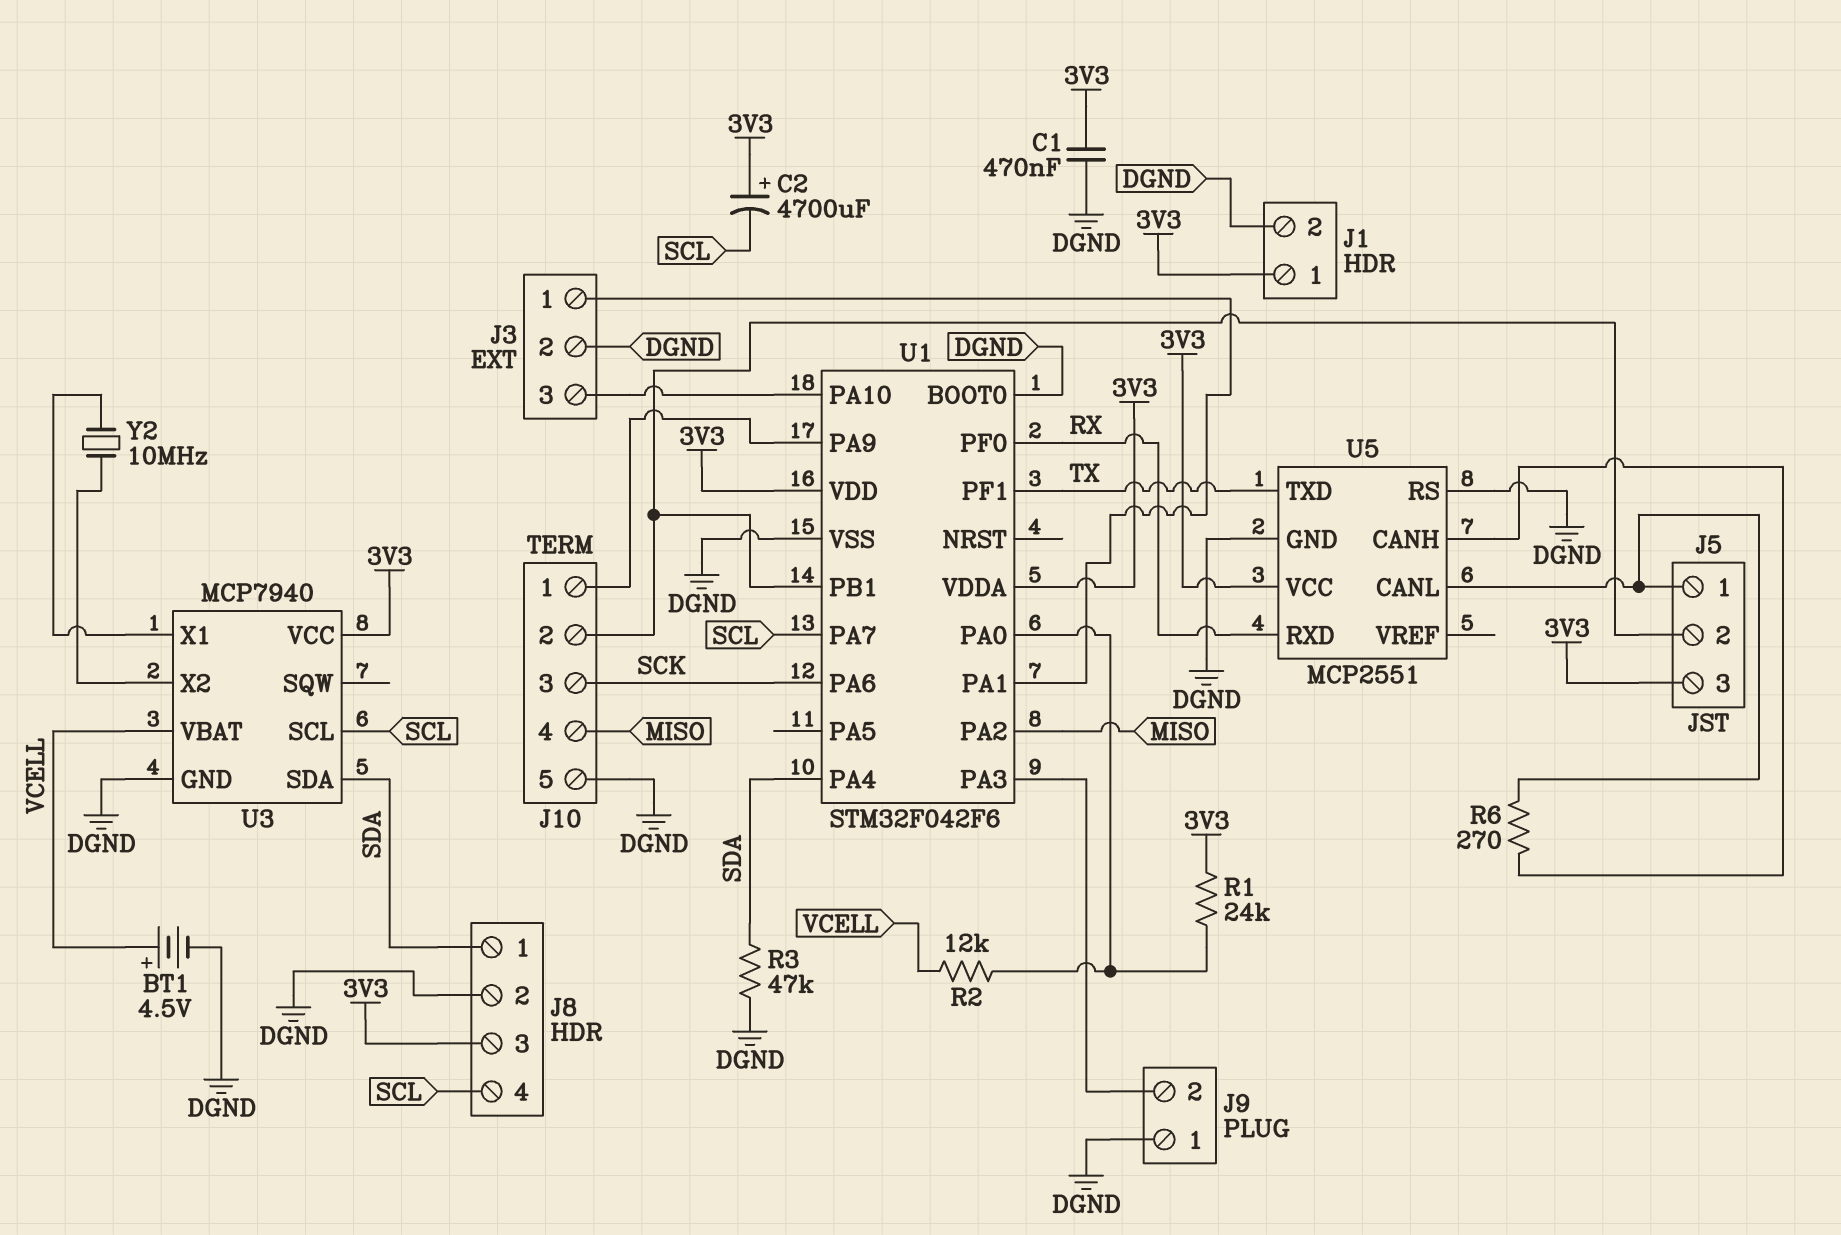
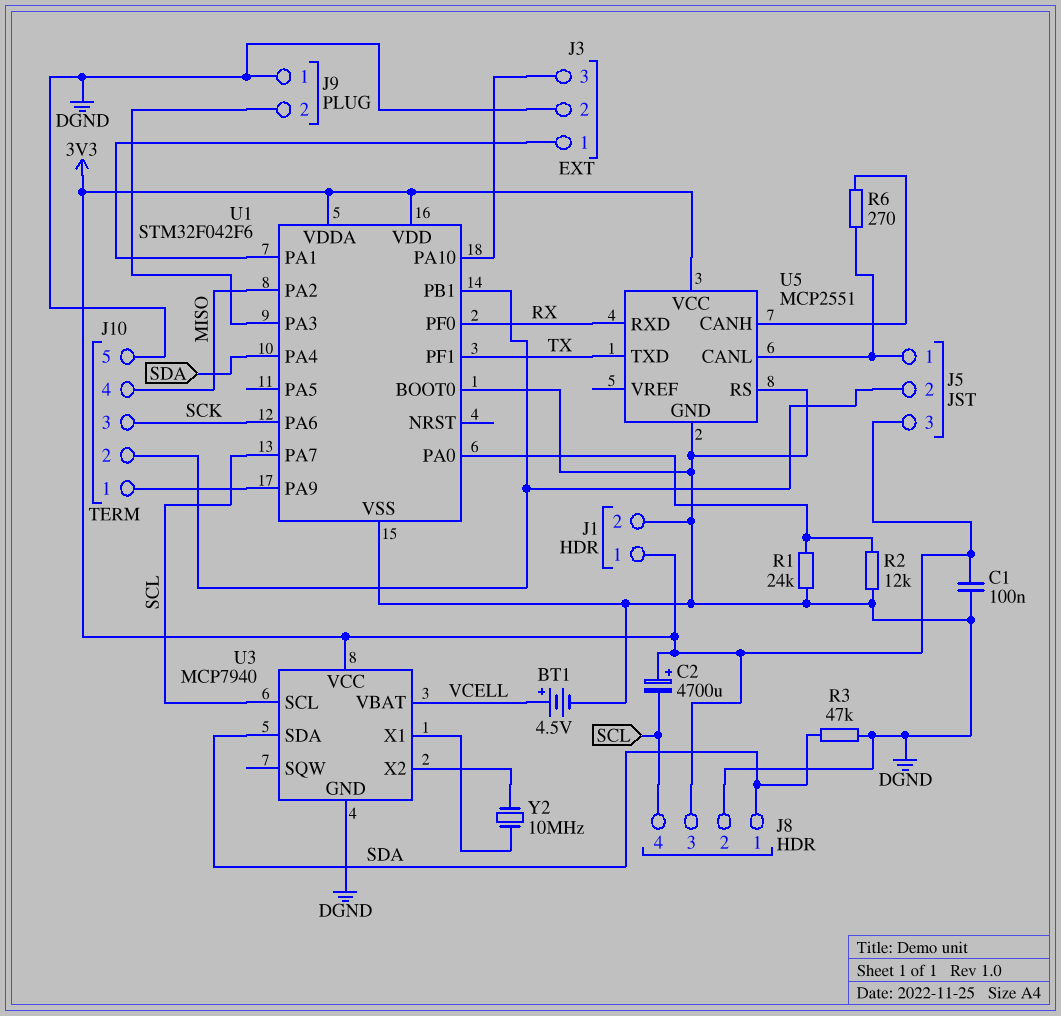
C1: 470nF (3V3, DGND) -> 100nF (3V3, DGND)
R1: 24k (3V3, U1/PA0) -> 24k (DGND, U1/PA0)
R2: 12k (U1/PA0, VCELL) -> 12k (DGND, U1/PA0)

